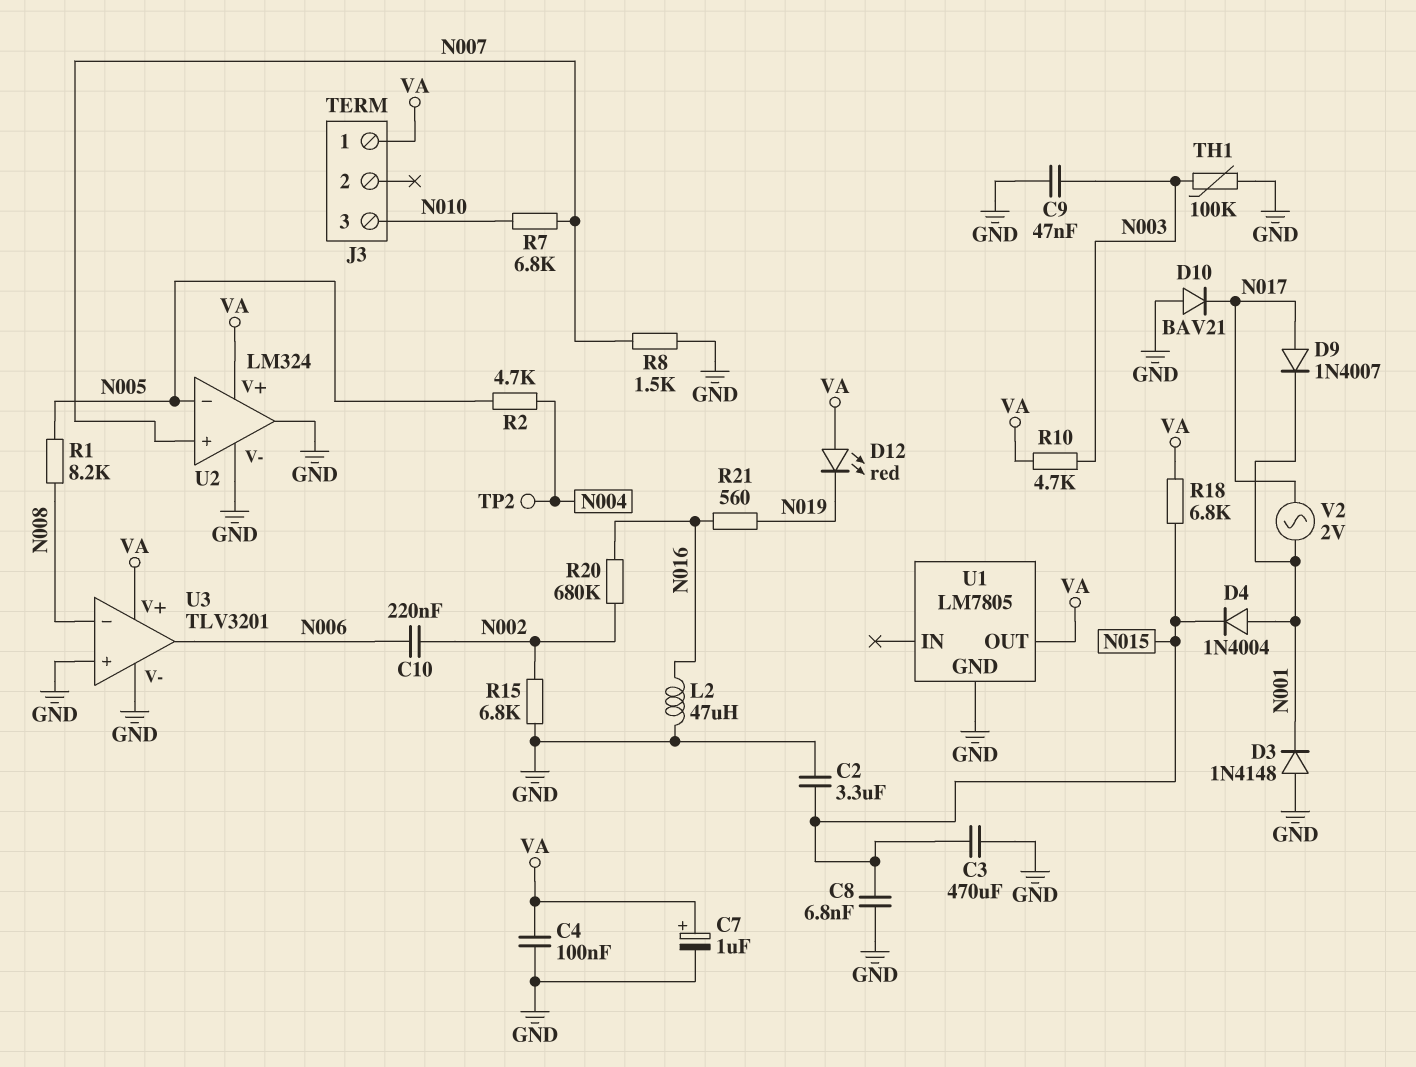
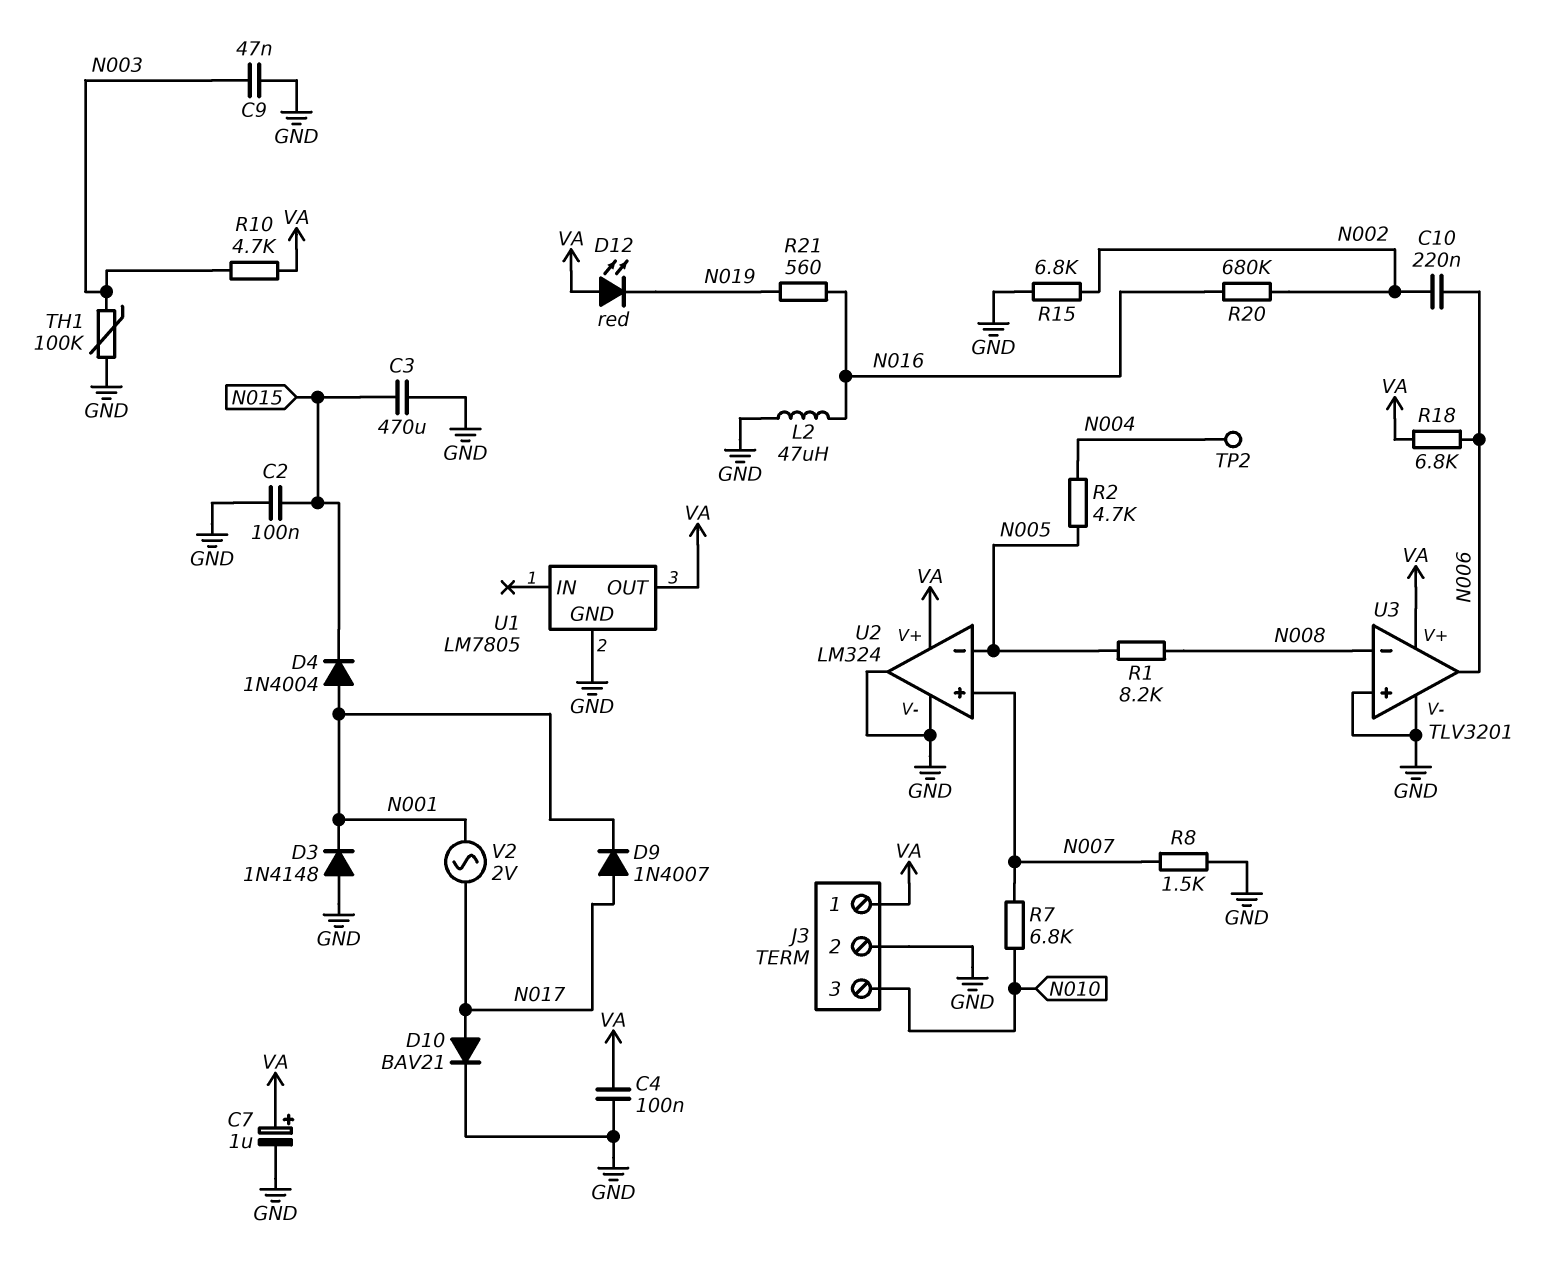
C2: 3.3uF (GND, N015) -> 100nF (GND, N015)
C8: 6.8nF (GND, N015) -> none
D10: diode BAV21 (A GND, K N017) -> diode BAV21 (A N017, K GND)
J3 pin 2: none -> GND
R18: 6.8k (N015, VA) -> 6.8k (N006, VA)

